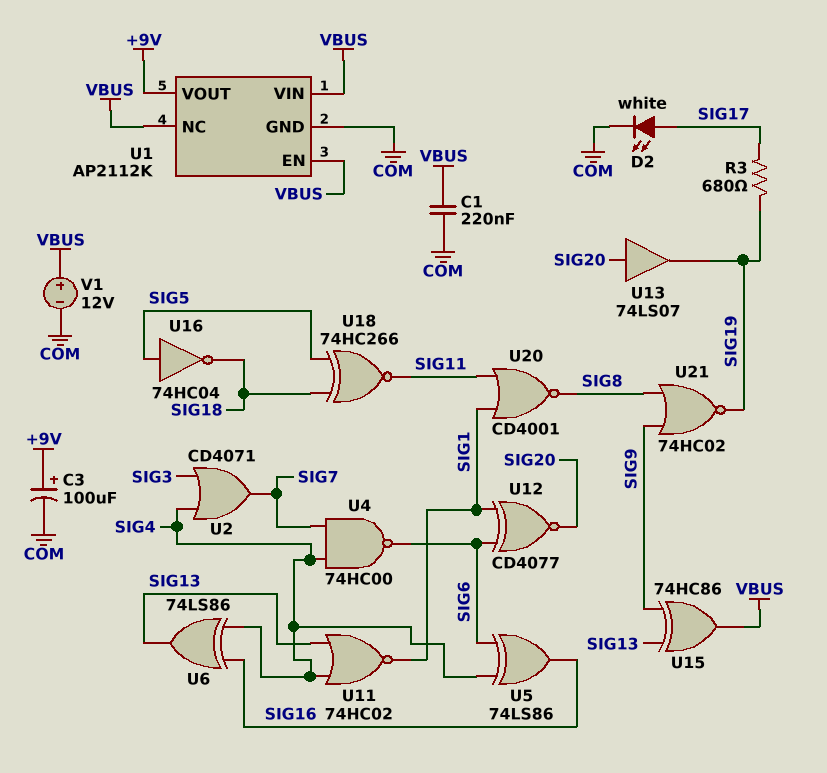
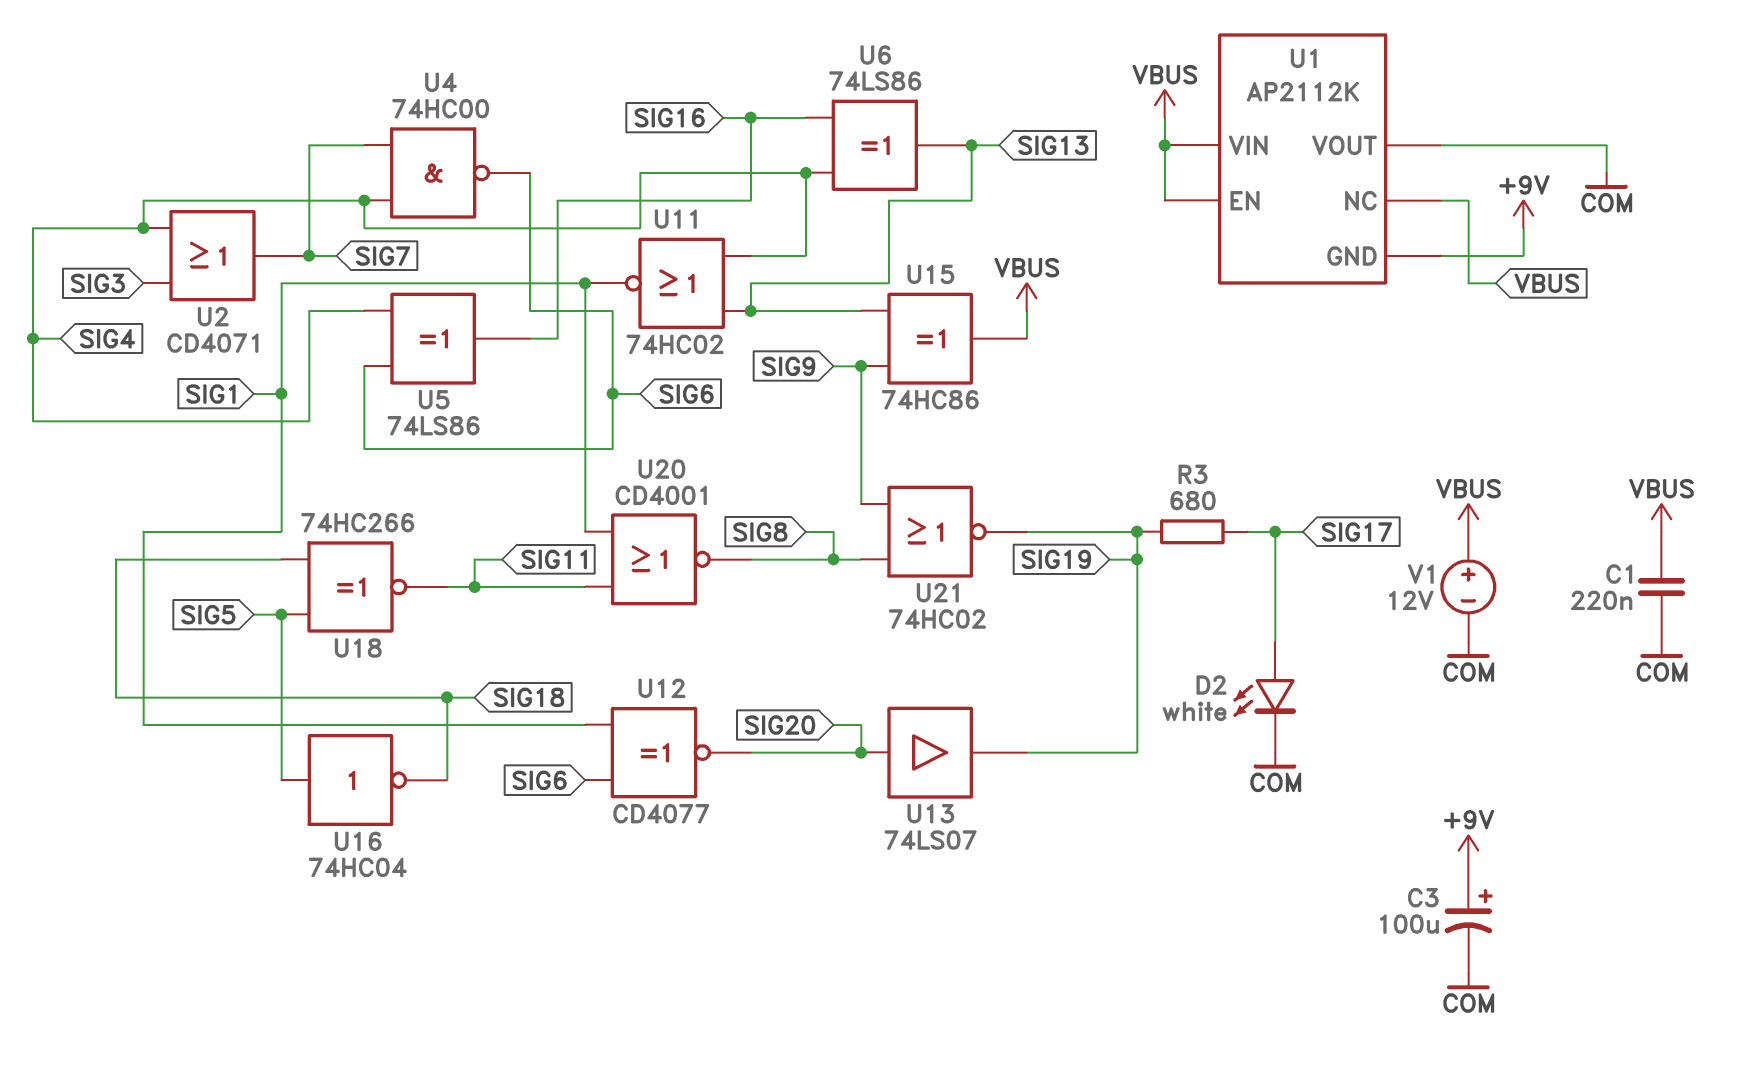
U1 pin GND: COM -> +9V
U1 pin VOUT: +9V -> COM

